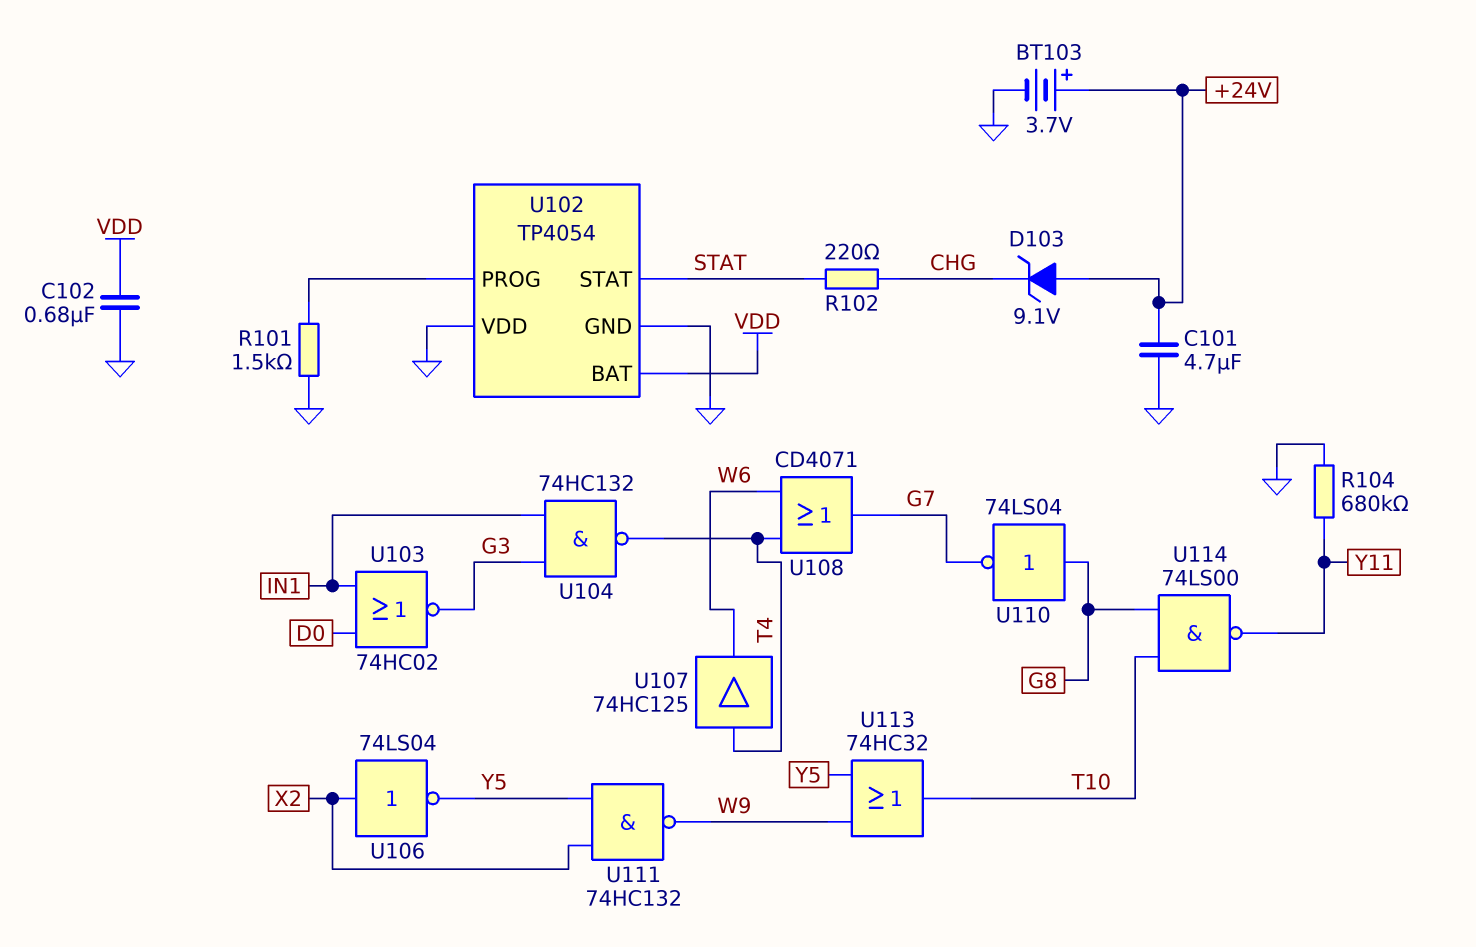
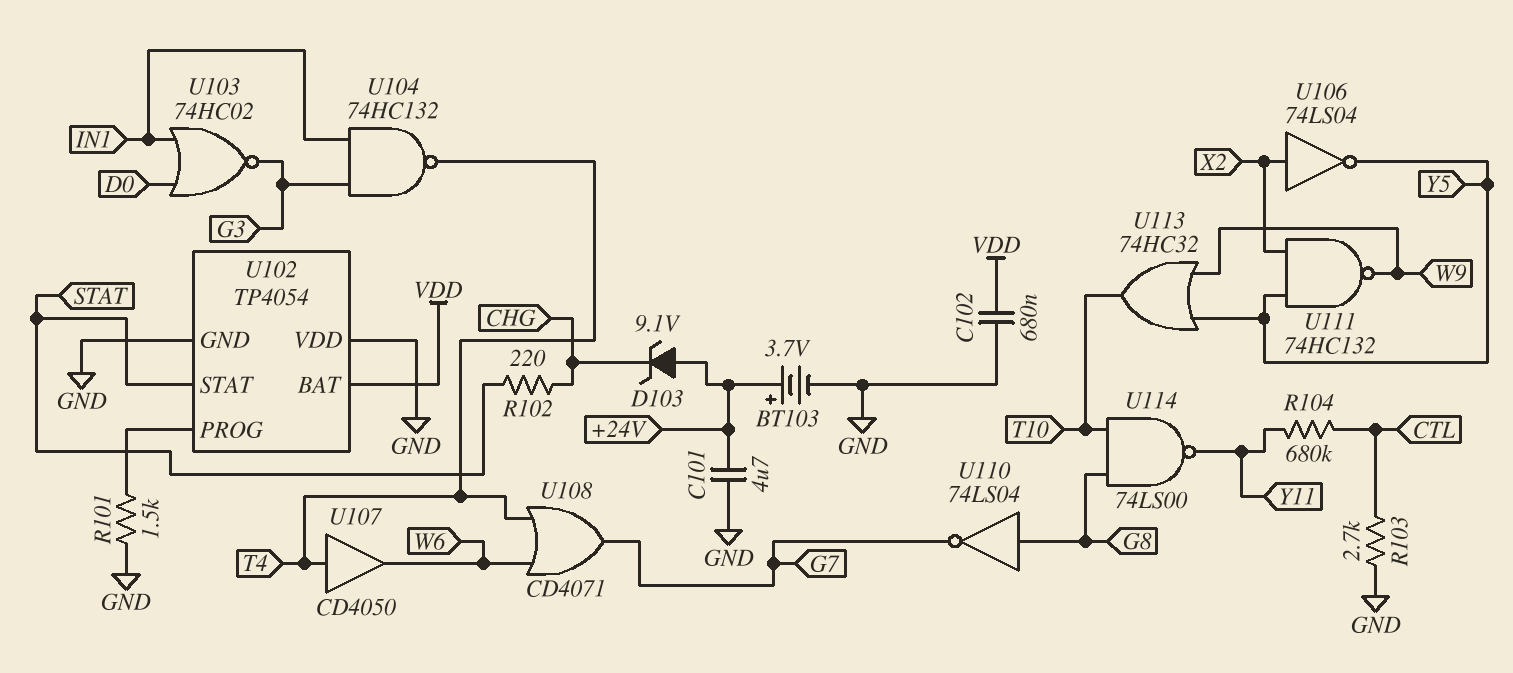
R103: none -> 2.7k (CTL, GND)
R104: 680k (GND, Y11) -> 680k (CTL, Y11)
U107: buffer 74HC125 (in T4, out W6) -> buffer CD4050 (in T4, out W6)

